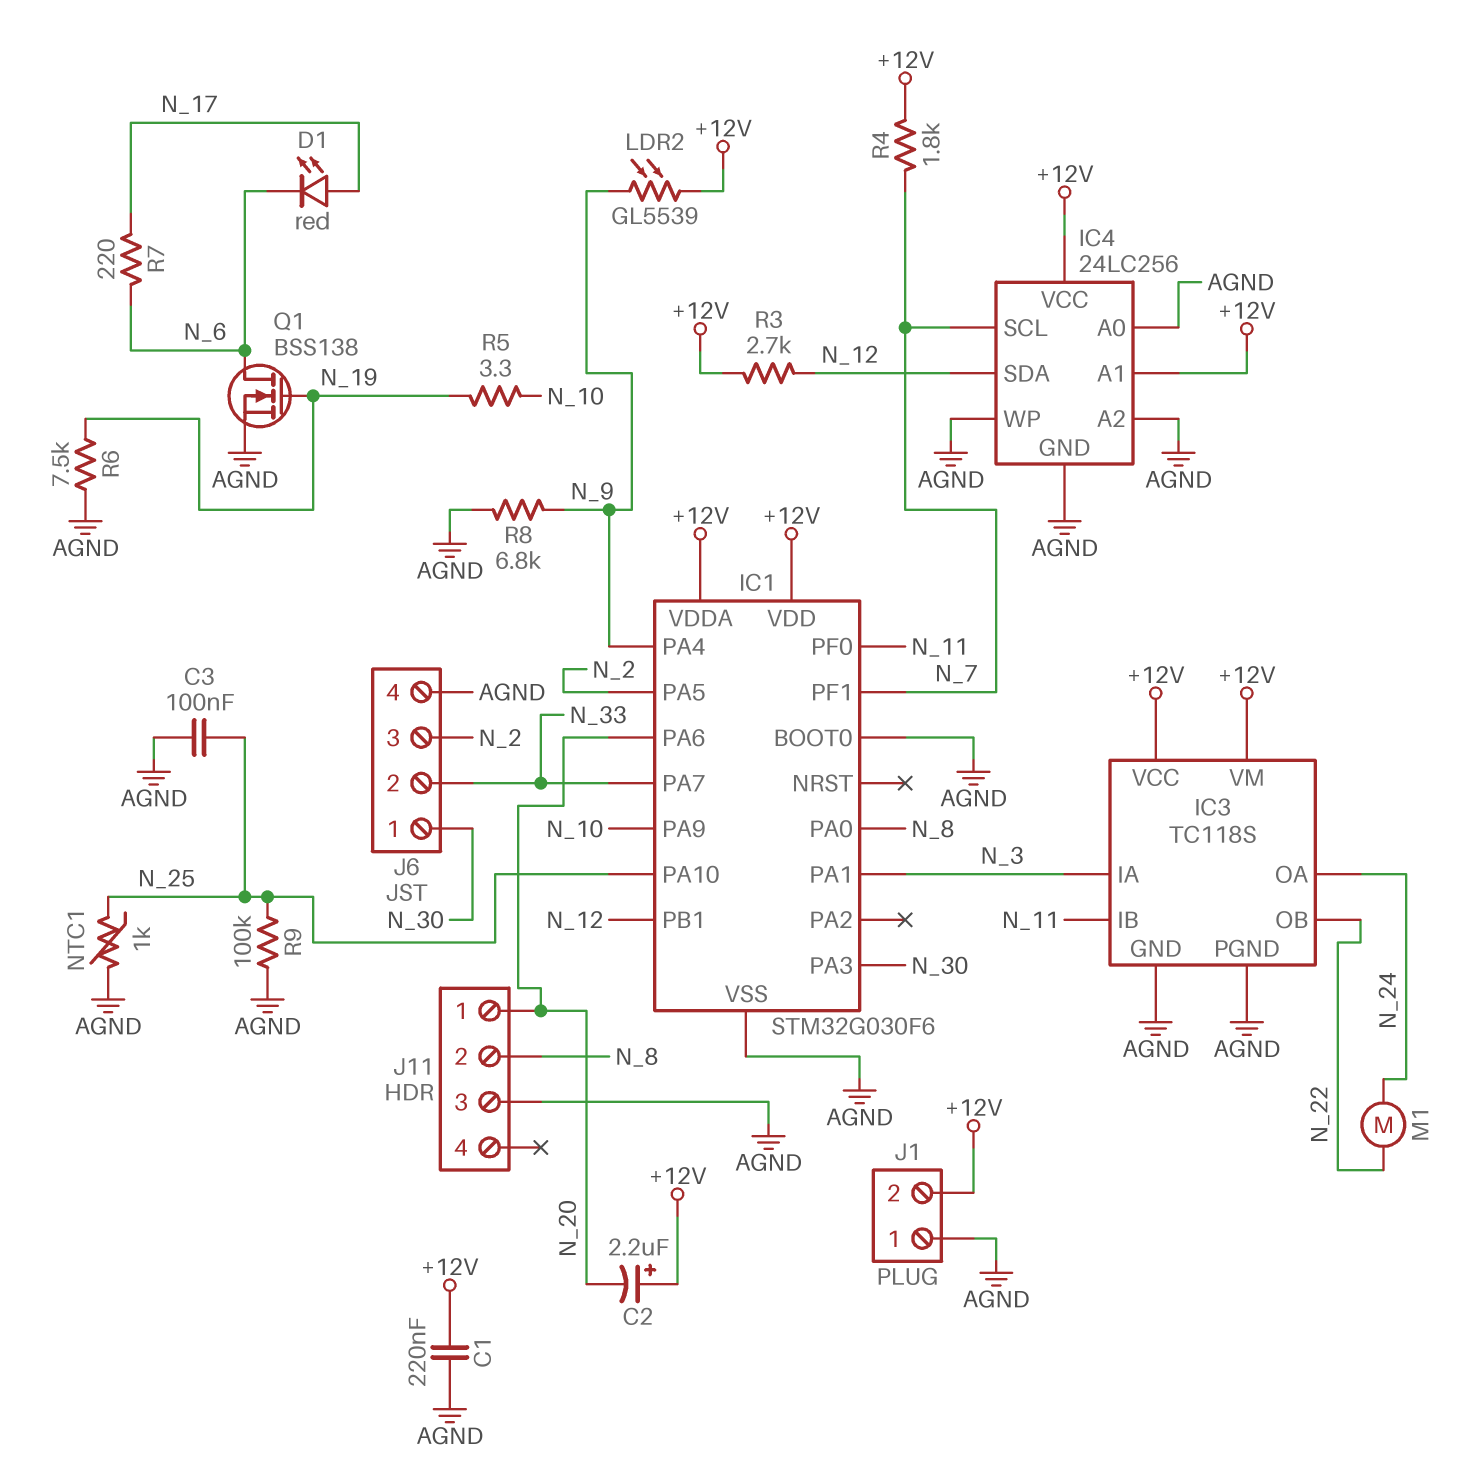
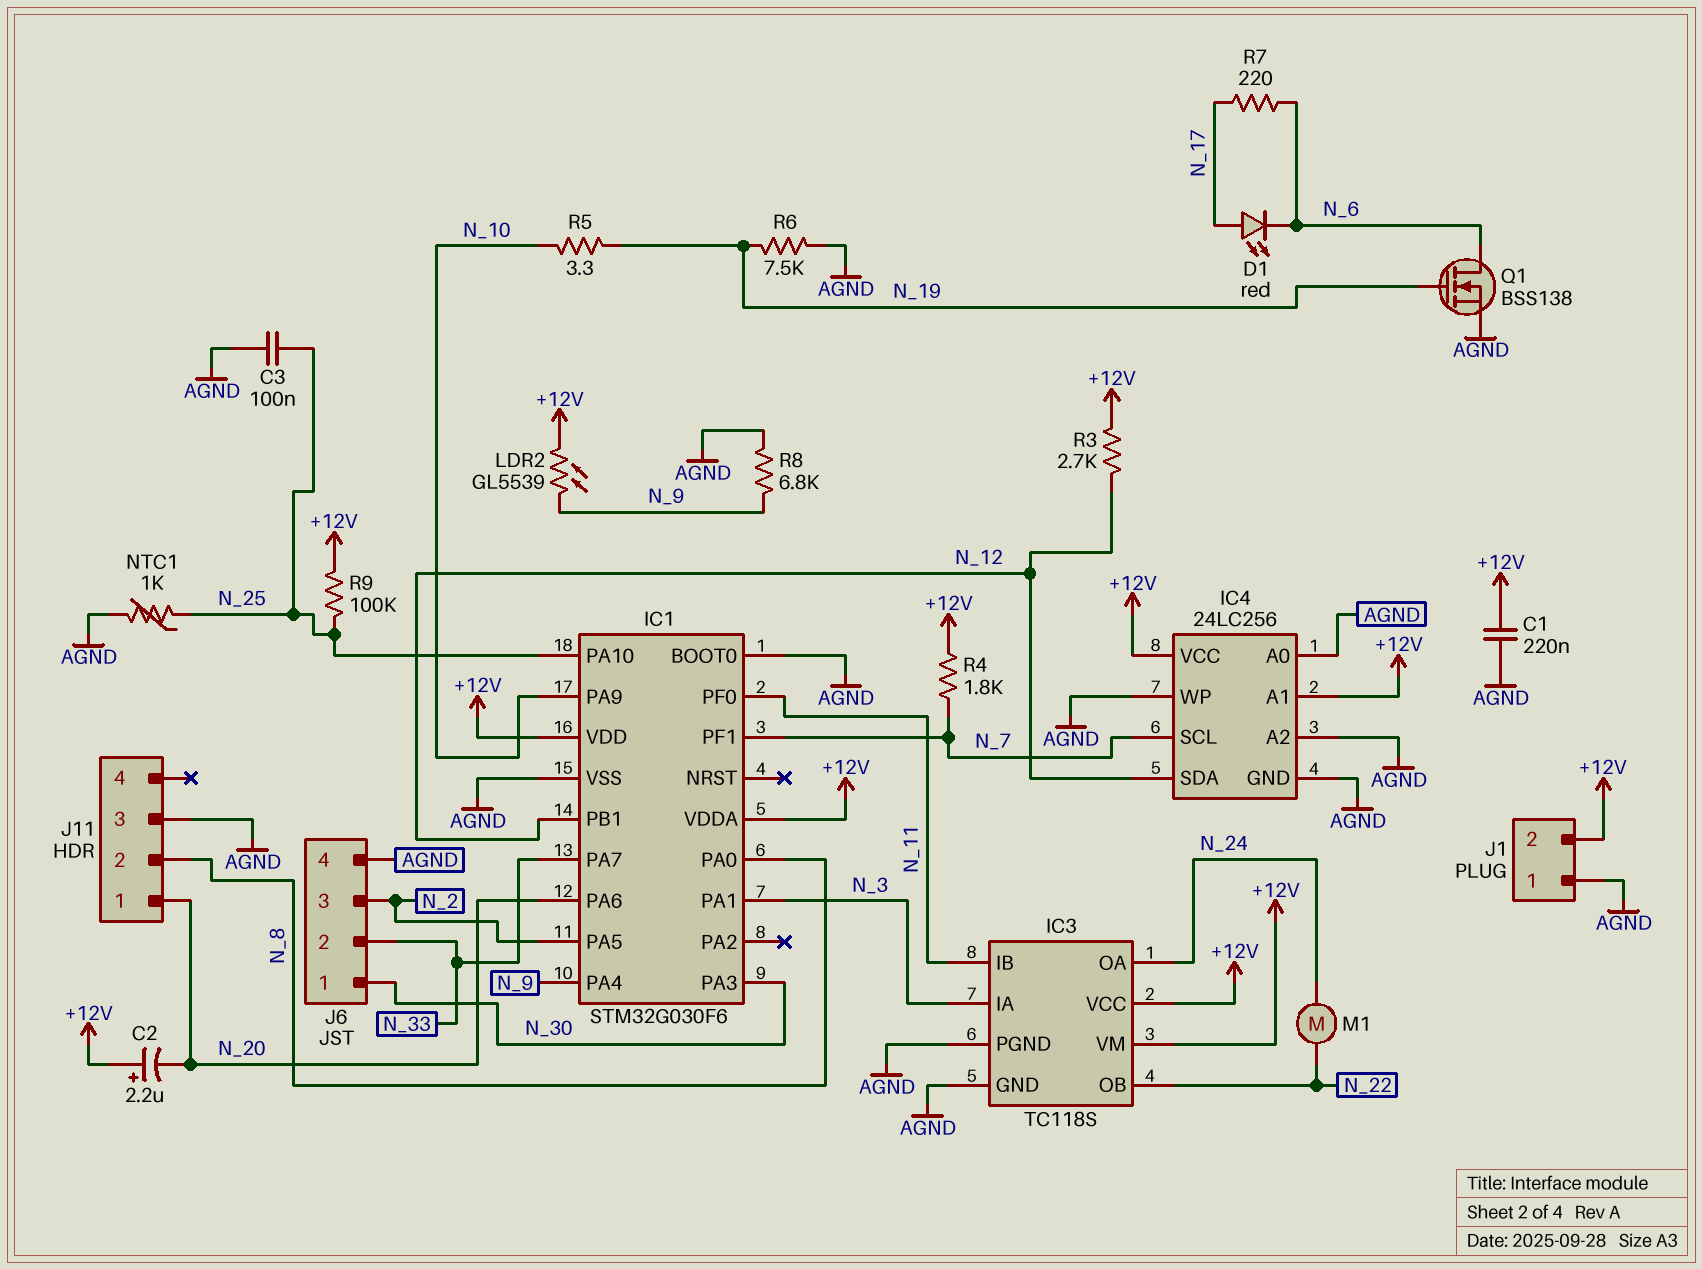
R9: 100k (AGND, N_25) -> 100k (+12V, N_25)

